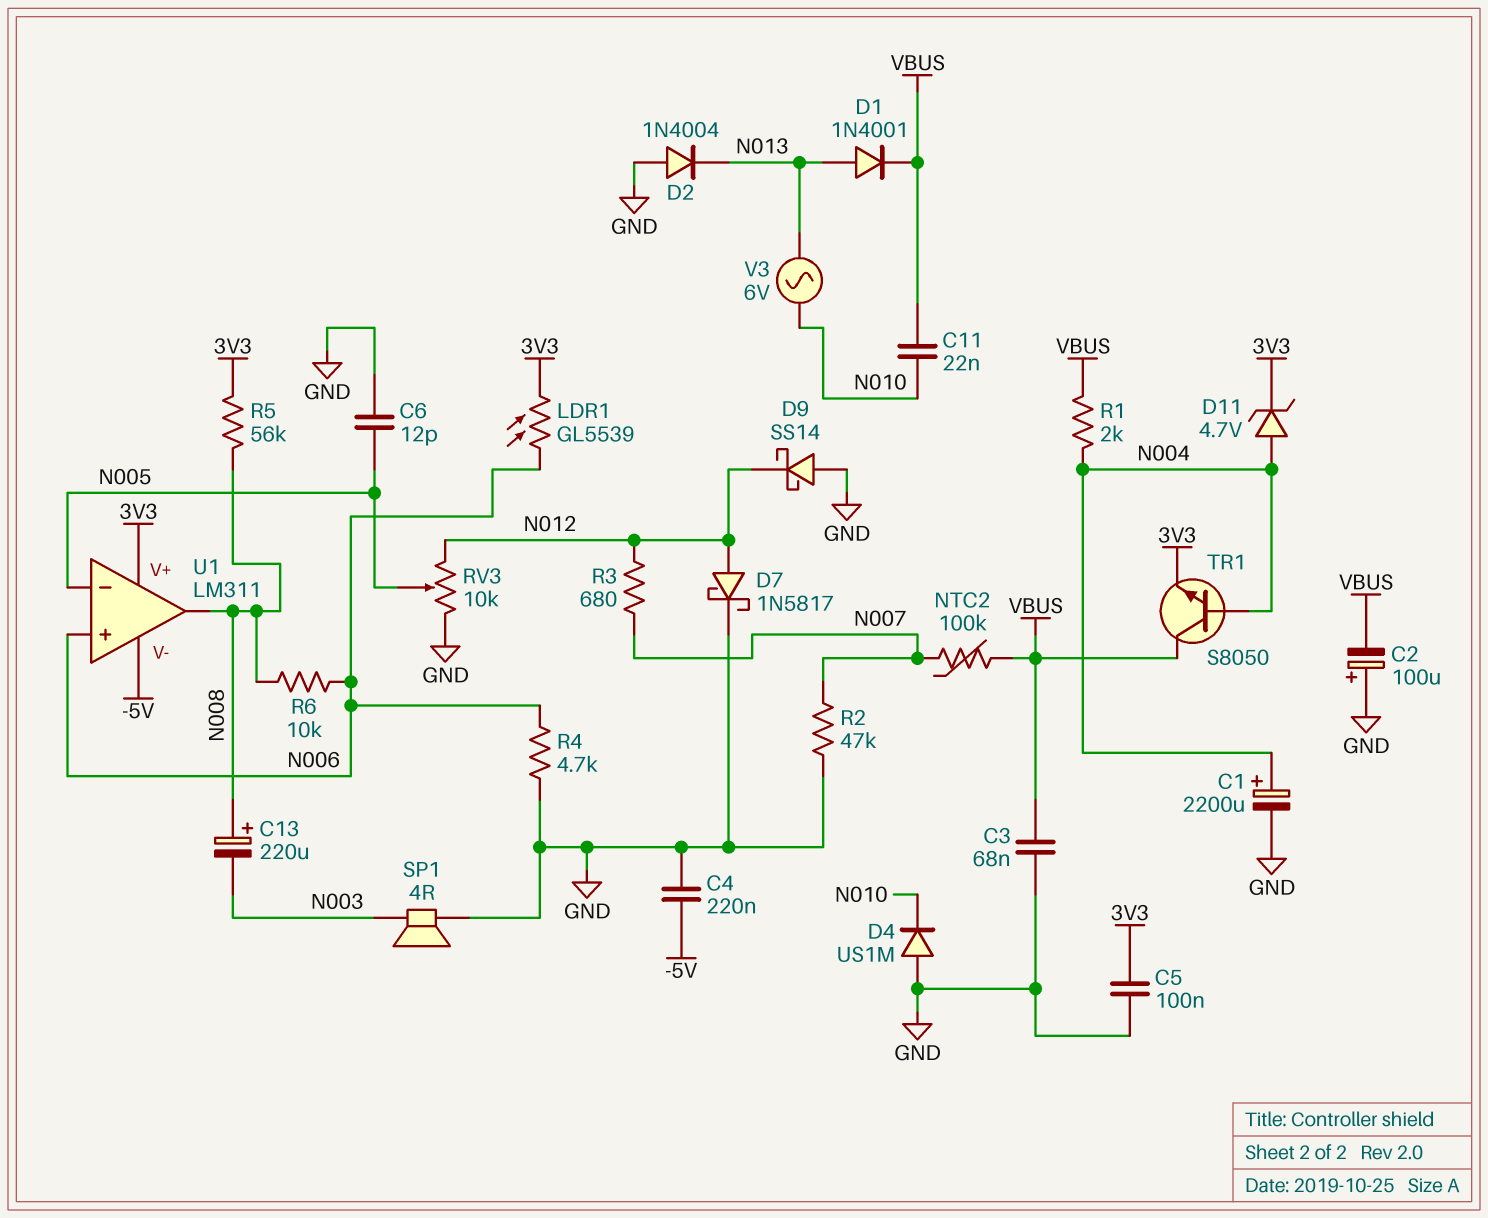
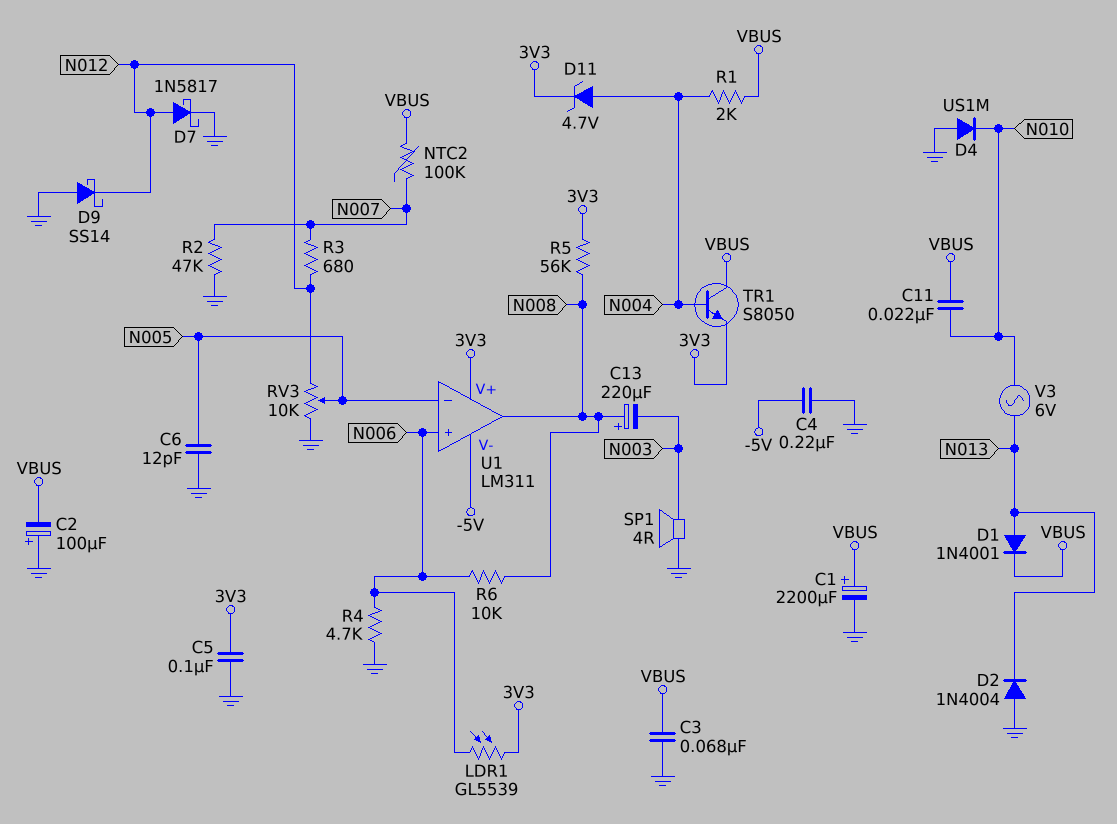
C1: 2200uF (plus N004, minus GND) -> 2200uF (plus VBUS, minus GND)

